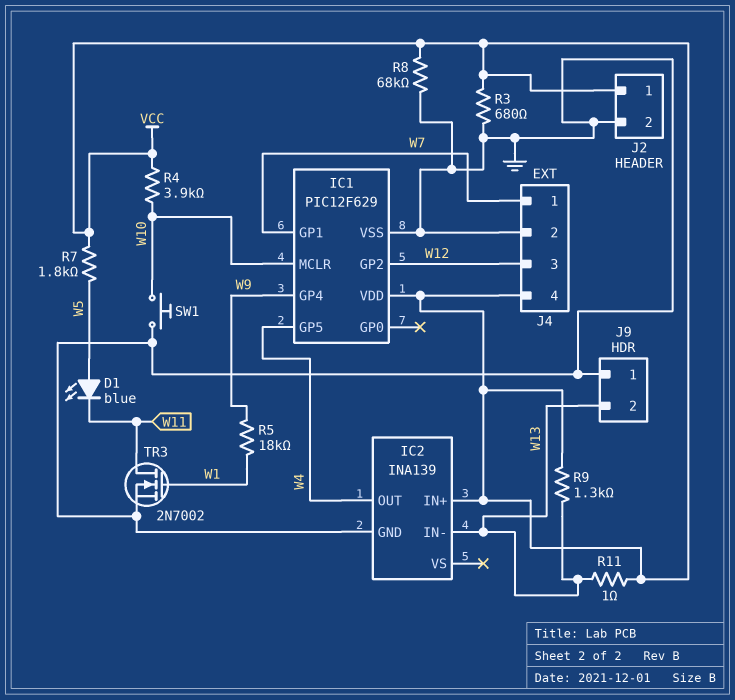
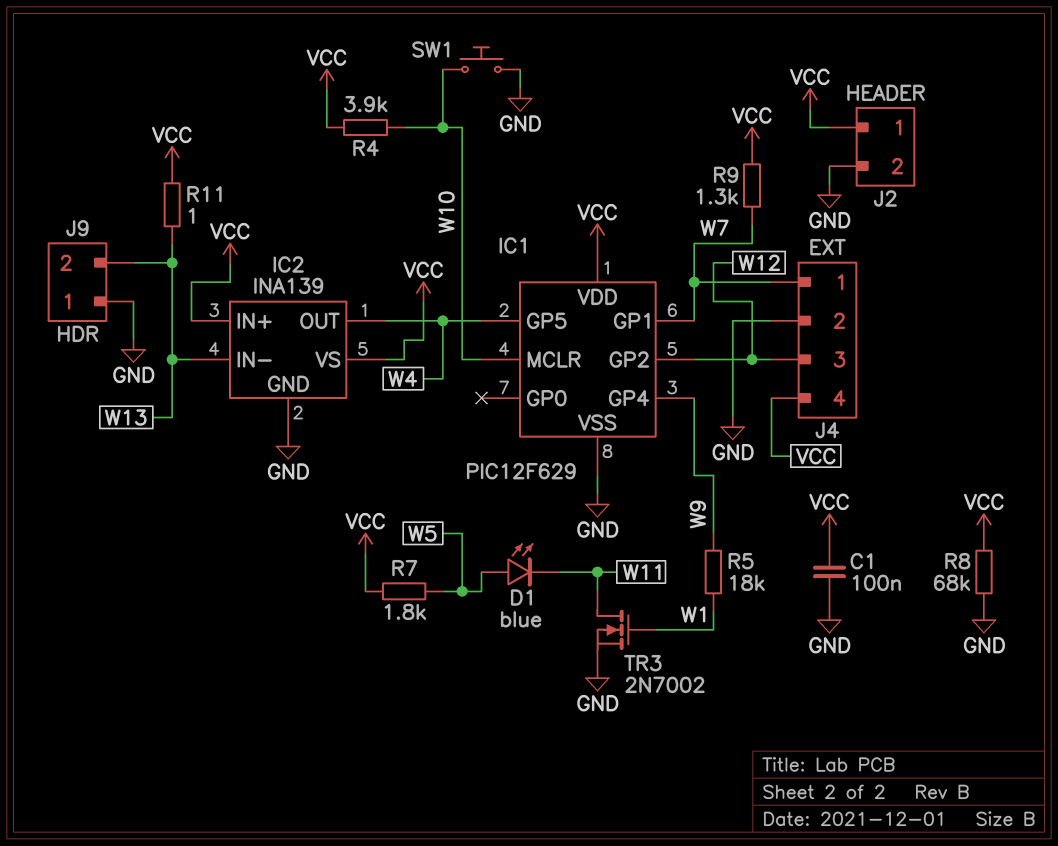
C1: none -> 100nF (GND, VCC)
IC2 pin VS: none -> VCC
R3: 680 (GND, VCC) -> none
R9: 1.3k (VCC, W13) -> 1.3k (VCC, W7)

